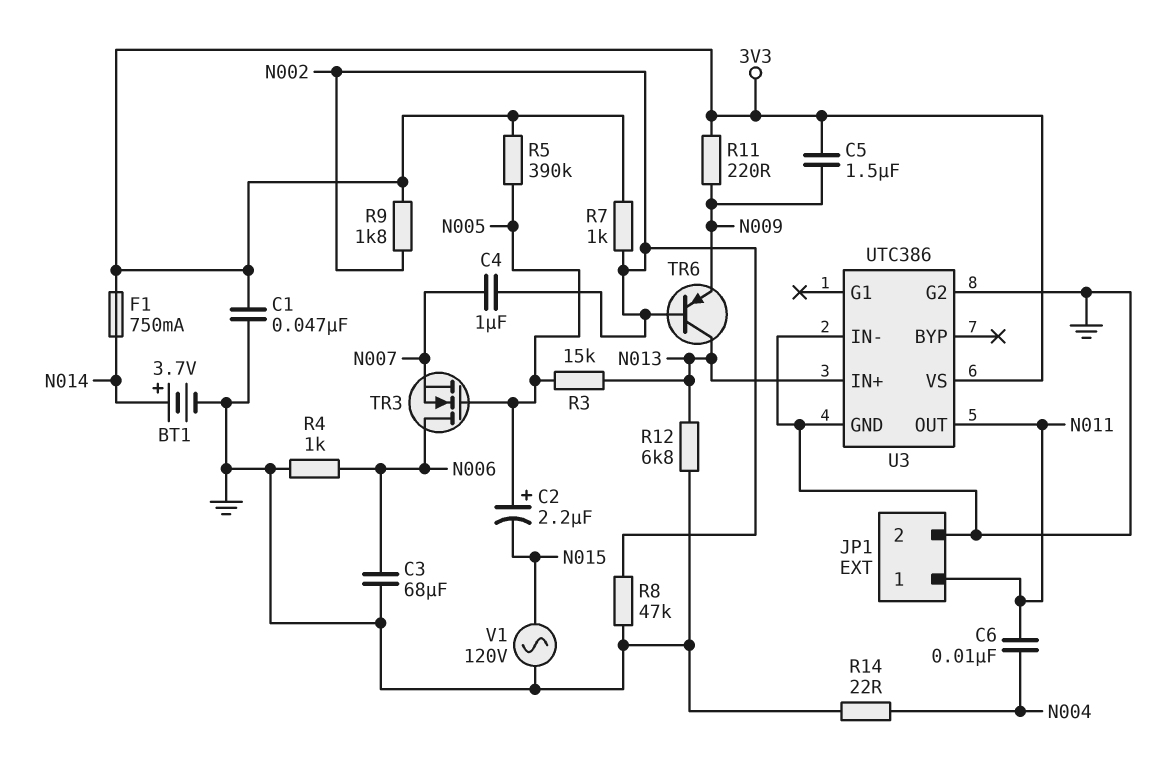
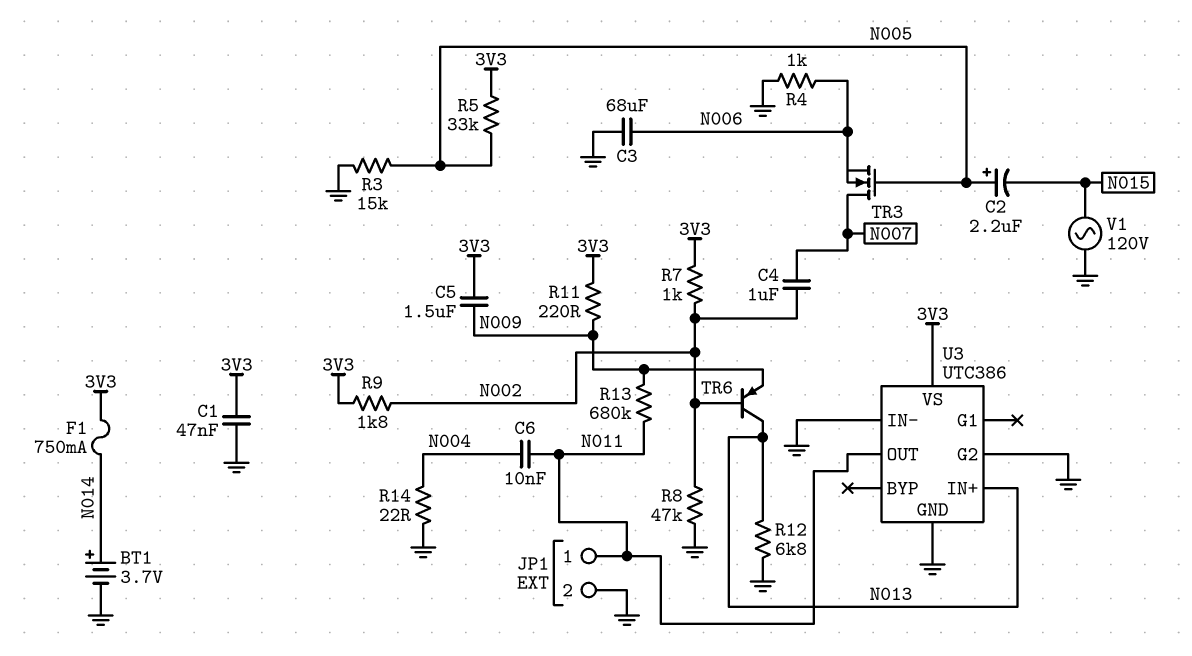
R3: 15k (N005, N013) -> 15k (GND, N005)
R5: 390k (3V3, N005) -> 33k (3V3, N005)
R13: none -> 680k (N009, N011)
TR3: NMOS (G N005, D N006, S N007) -> NMOS (G N005, D N007, S N006)

